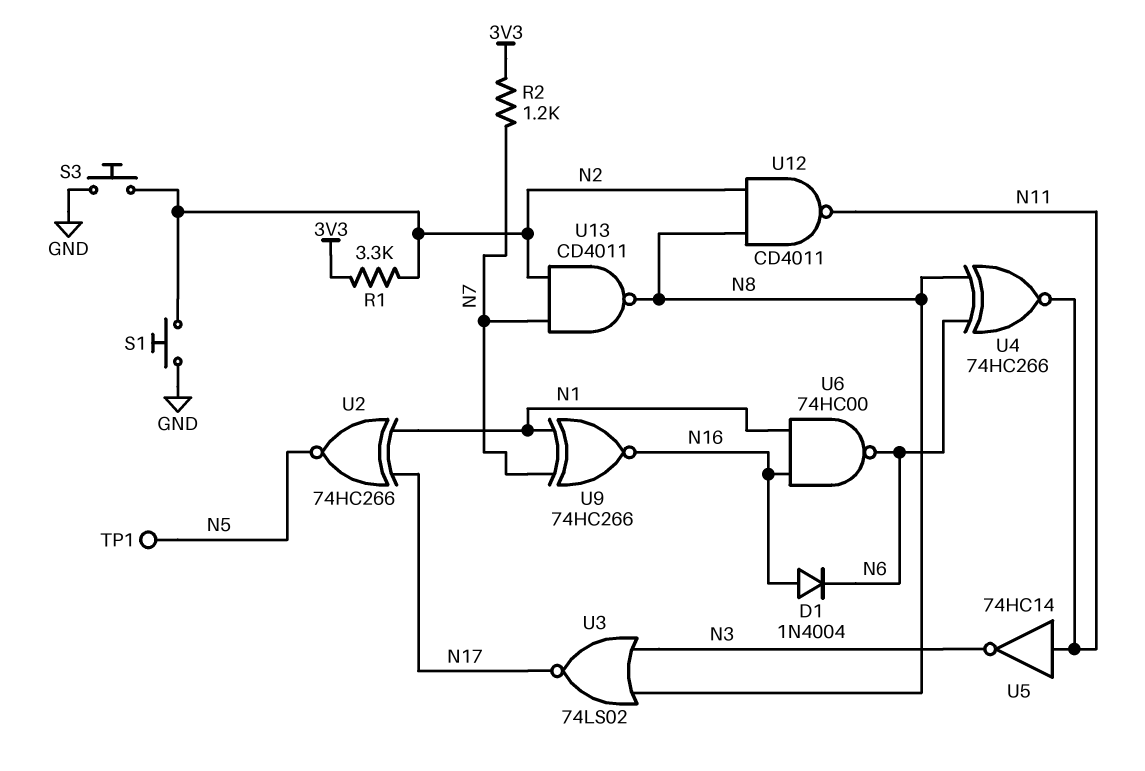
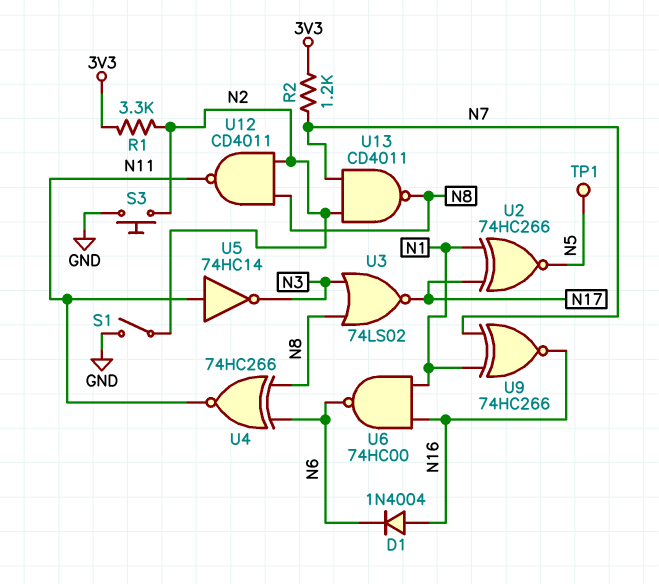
S1: button (GND, N2) -> switch (GND, N2)

